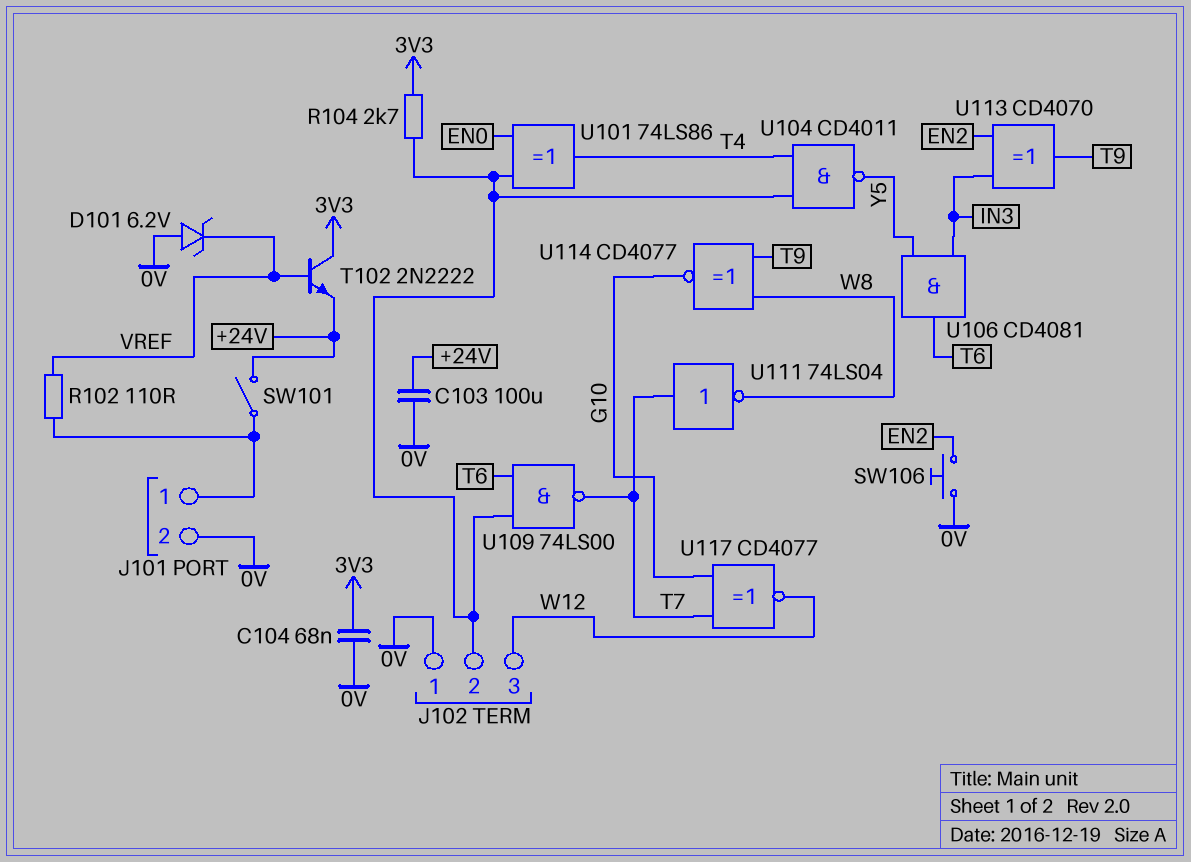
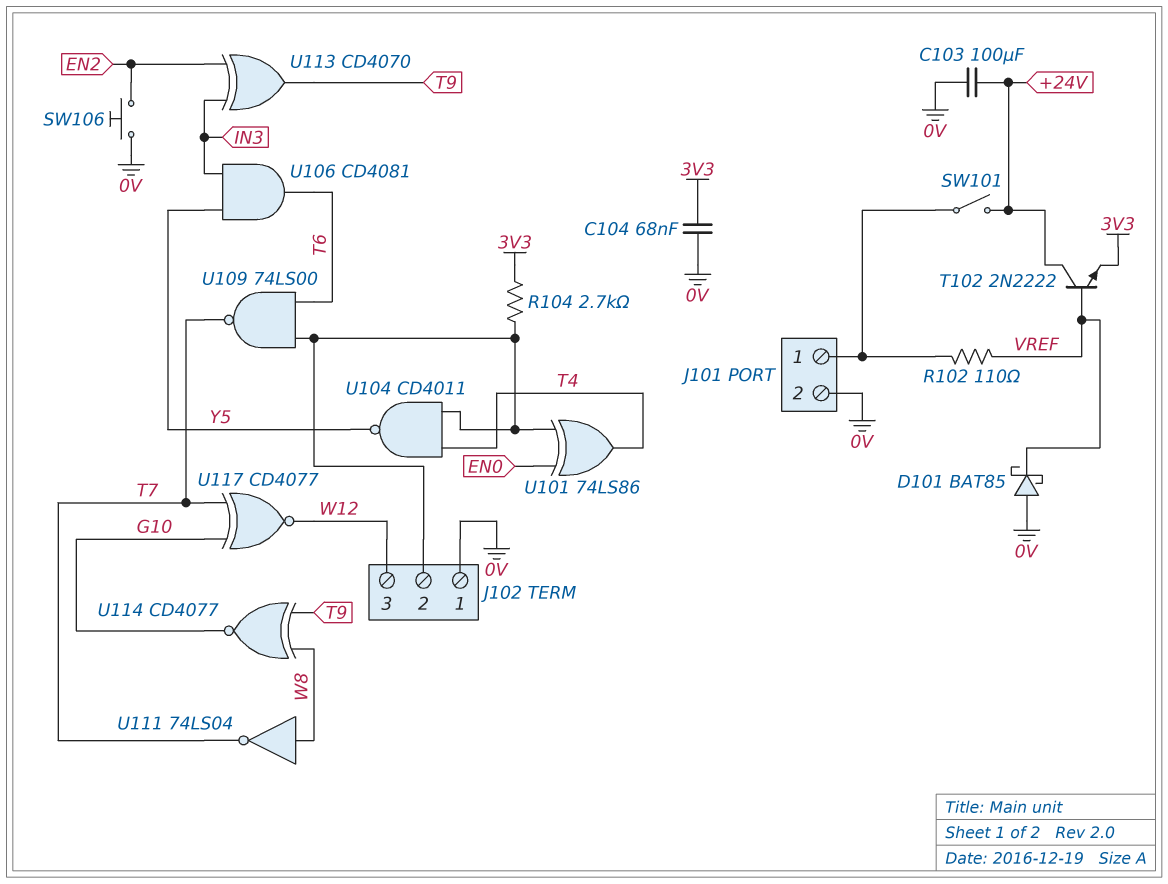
D101: zener 6.2V (A 0V, K VREF) -> schottky BAT85 (A 0V, K VREF)
T102: NPN 2N2222 (B VREF, C 3V3, E +24V) -> NPN 2N2222 (B VREF, C +24V, E 3V3)
U111: NOT 74LS04 (in T7, out W8) -> NOT 74LS04 (in W8, out T7)

